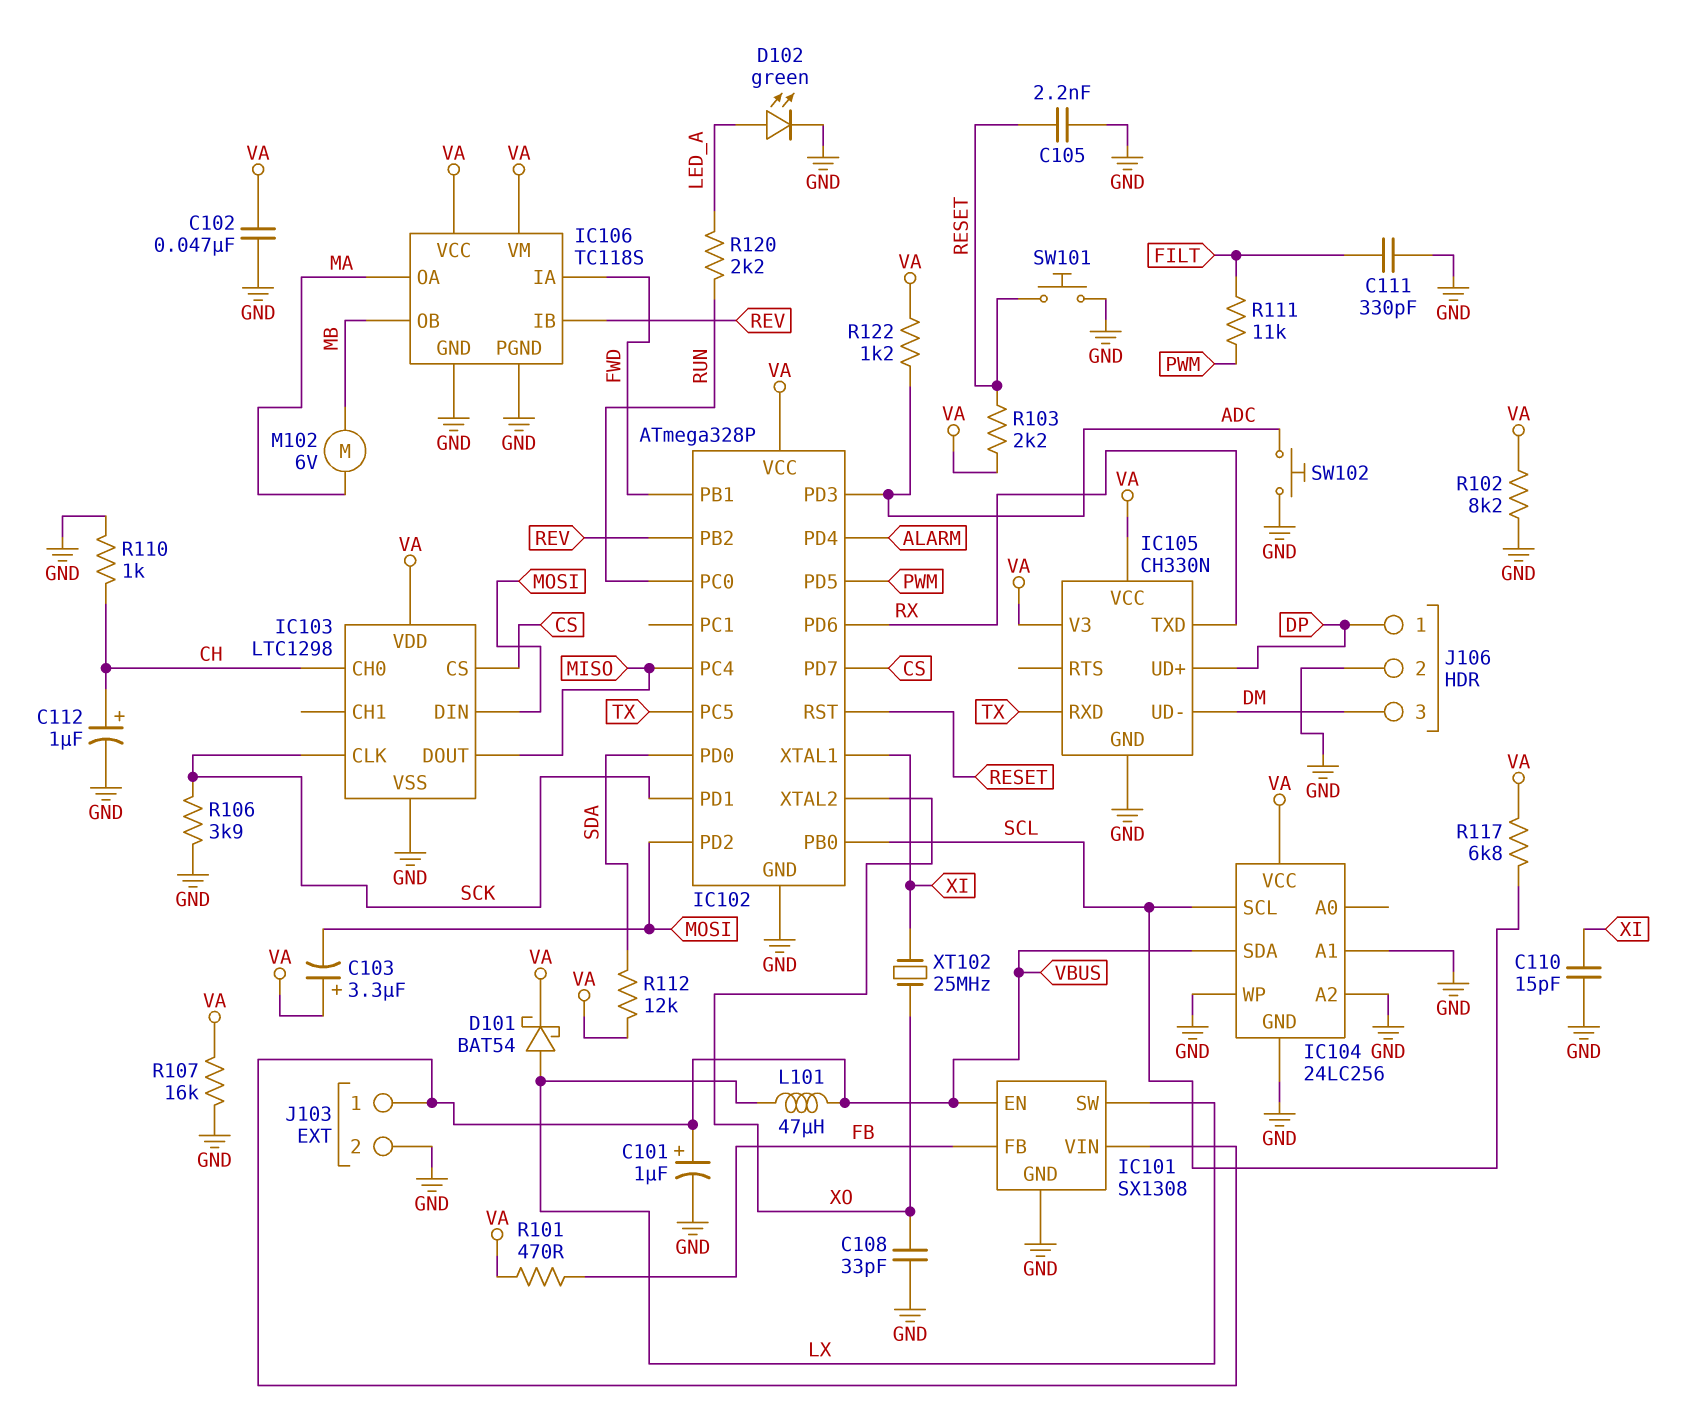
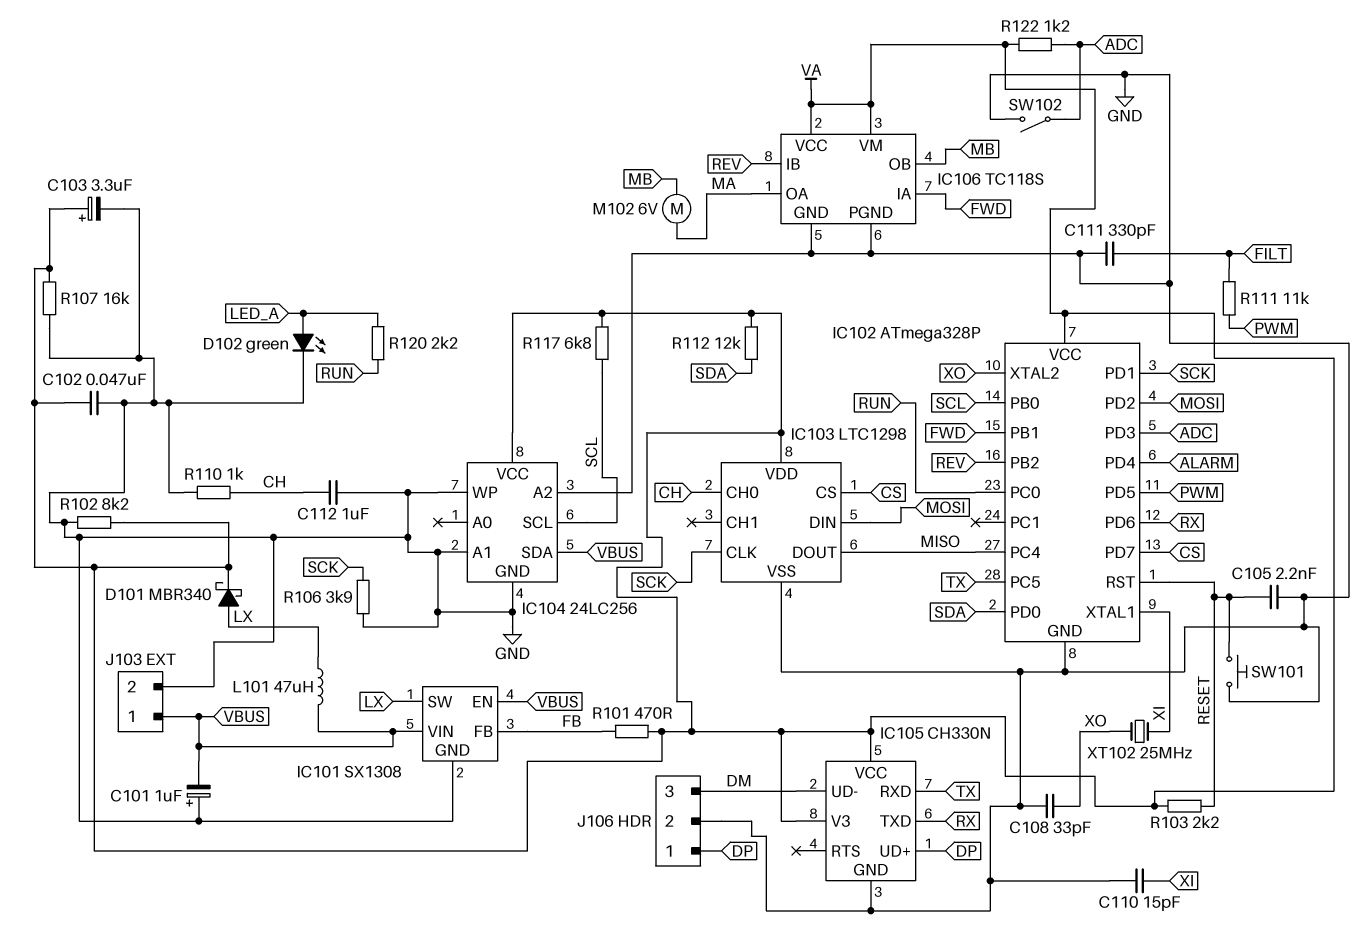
C101: 1uF (plus VBUS, minus GND) -> 1uF (plus GND, minus VBUS)
C103: 3.3uF (plus VA, minus MOSI) -> 3.3uF (plus VA, minus GND)
C112: 1uF (plus CH, minus GND) -> 1uF (CH, GND)
D101: schottky BAT54 (A LX, K VA) -> schottky MBR340 (A LX, K VA)
SW102: button (ADC, GND) -> switch (ADC, GND)

